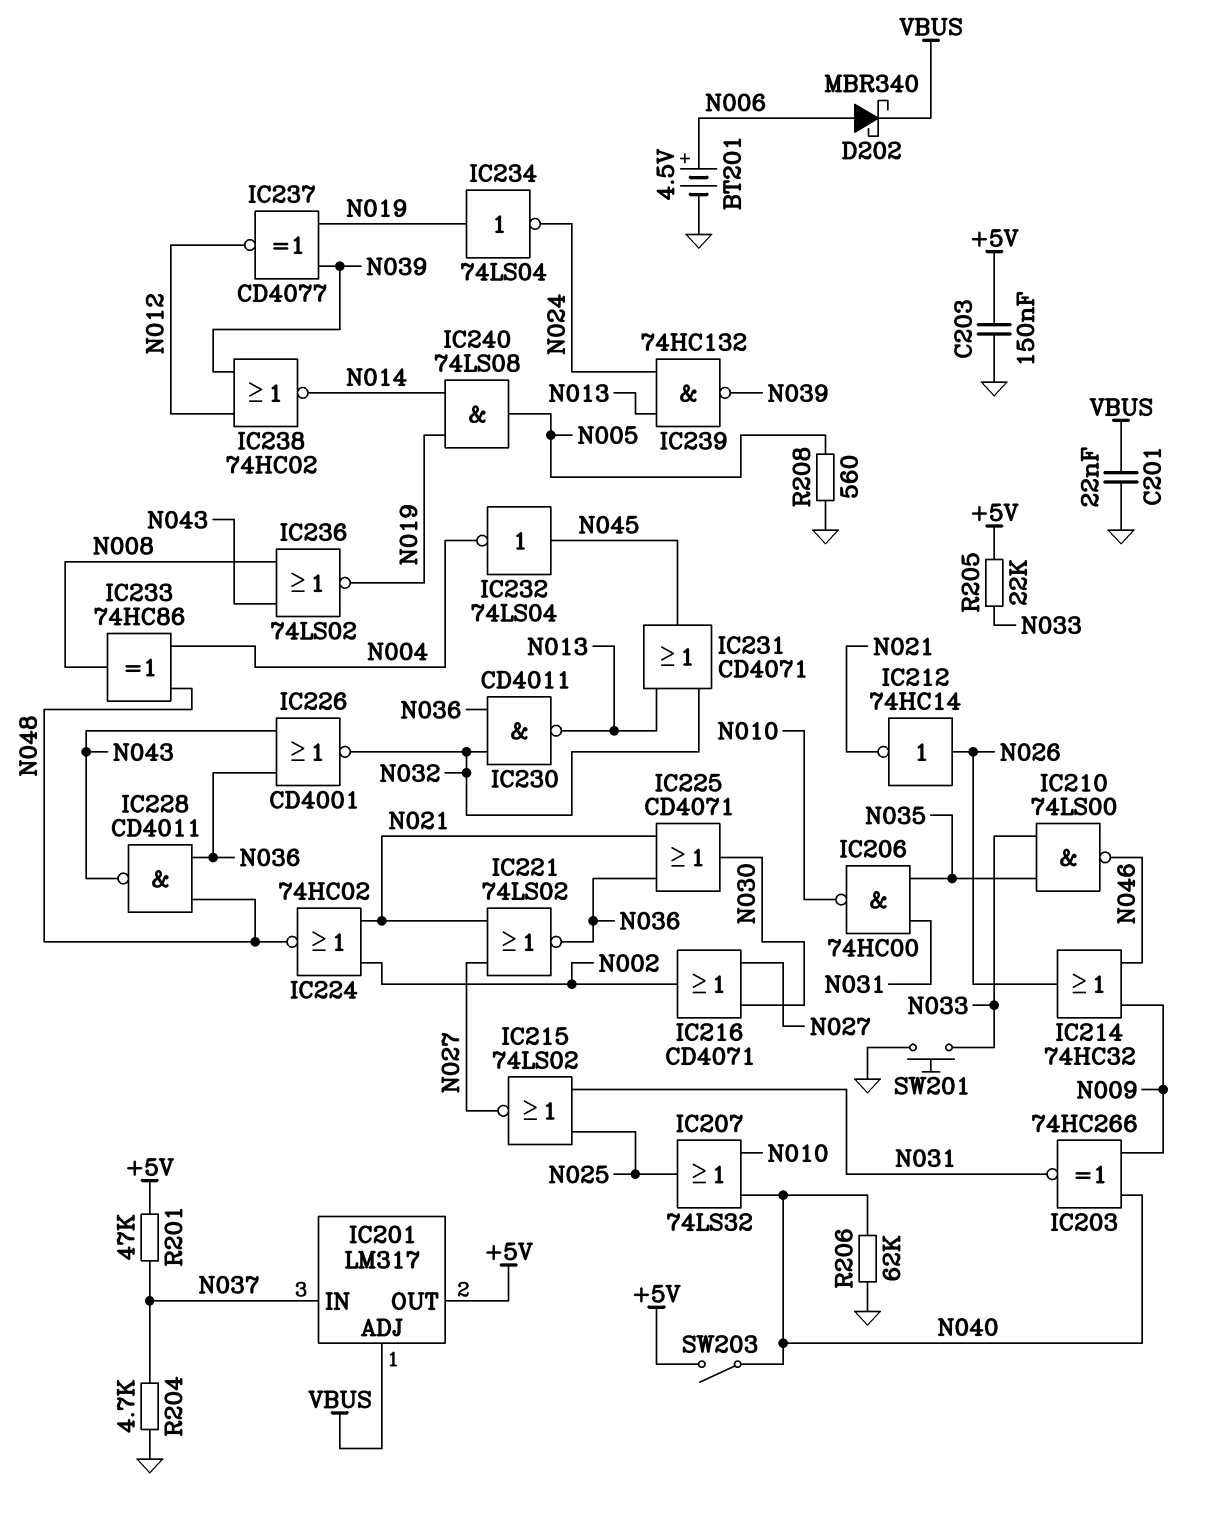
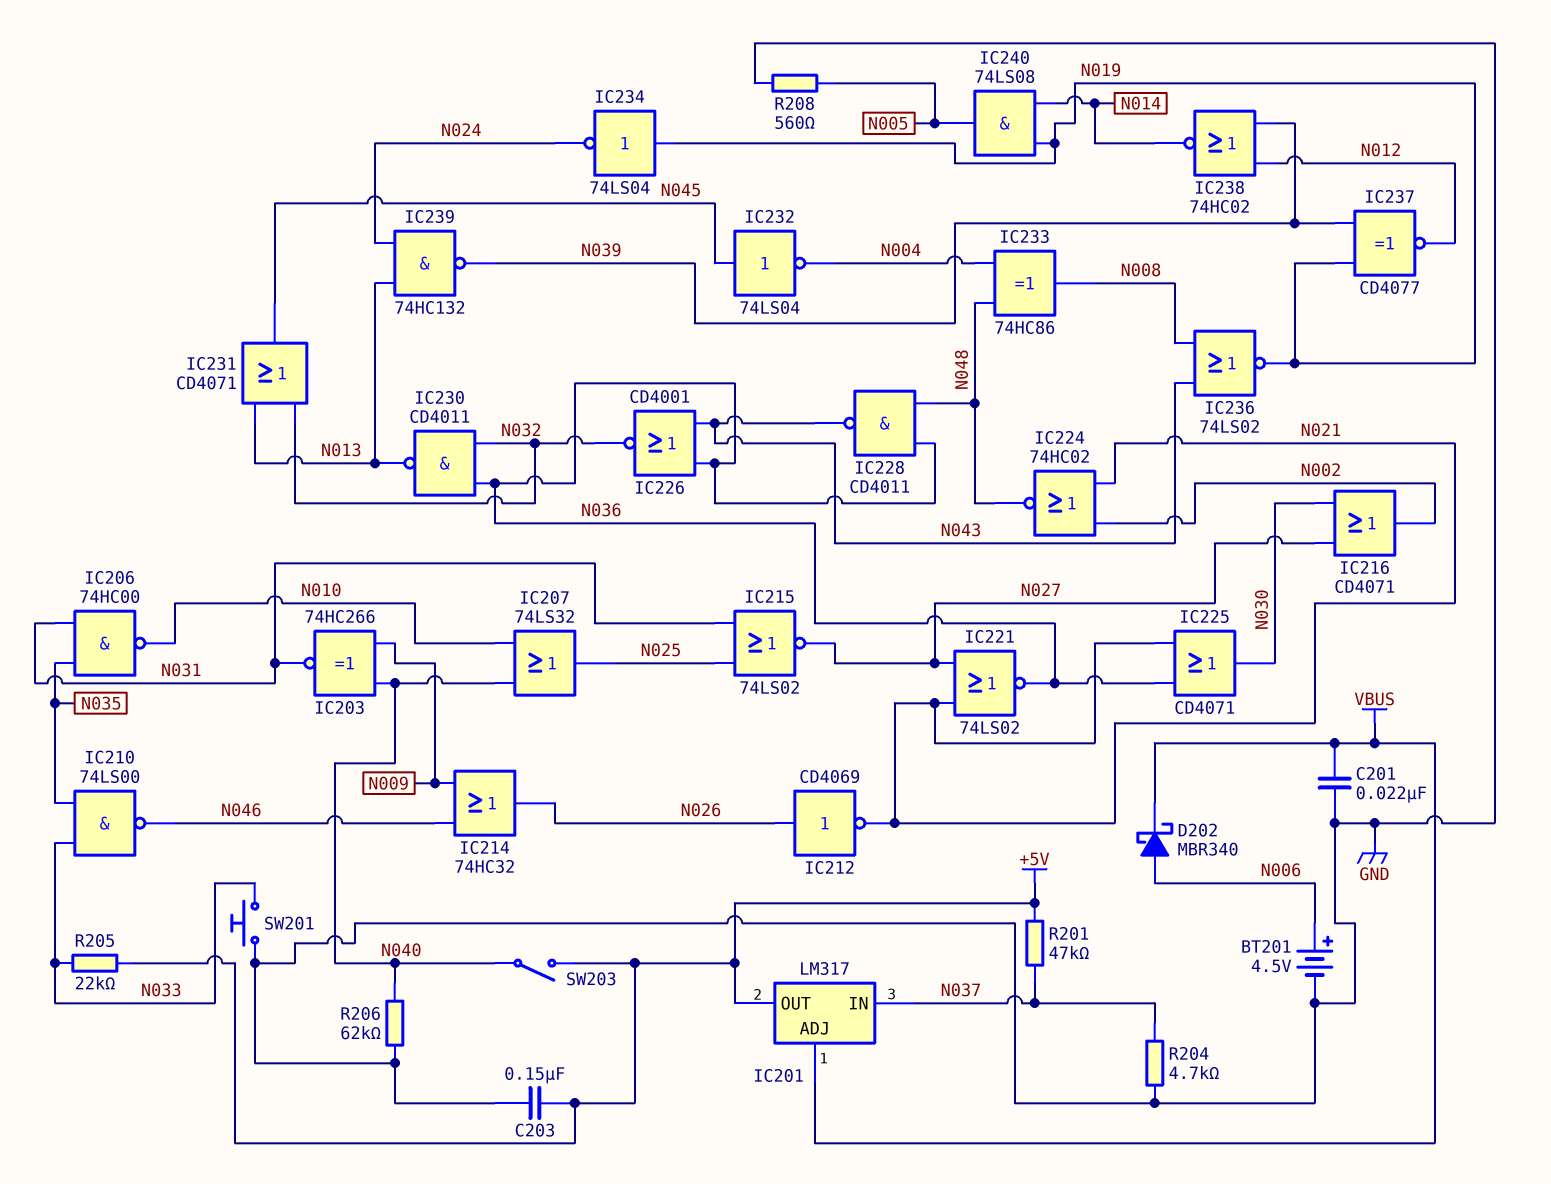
IC212: NOT 74HC14 (in N026, out N021) -> NOT CD4069 (in N026, out N021)

